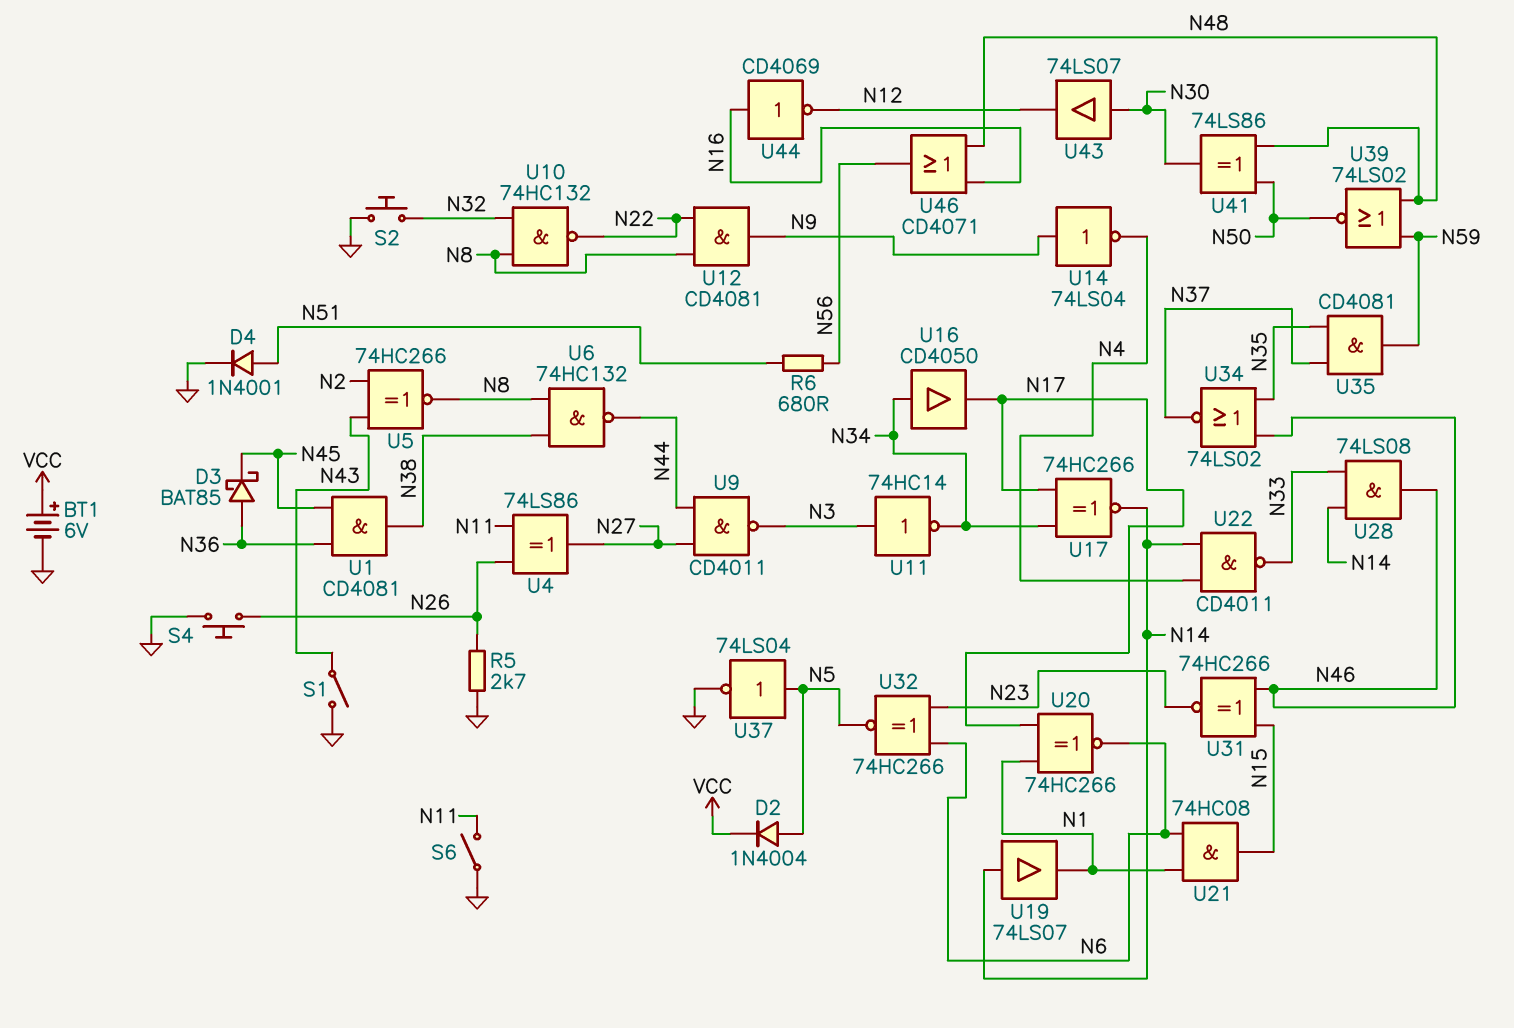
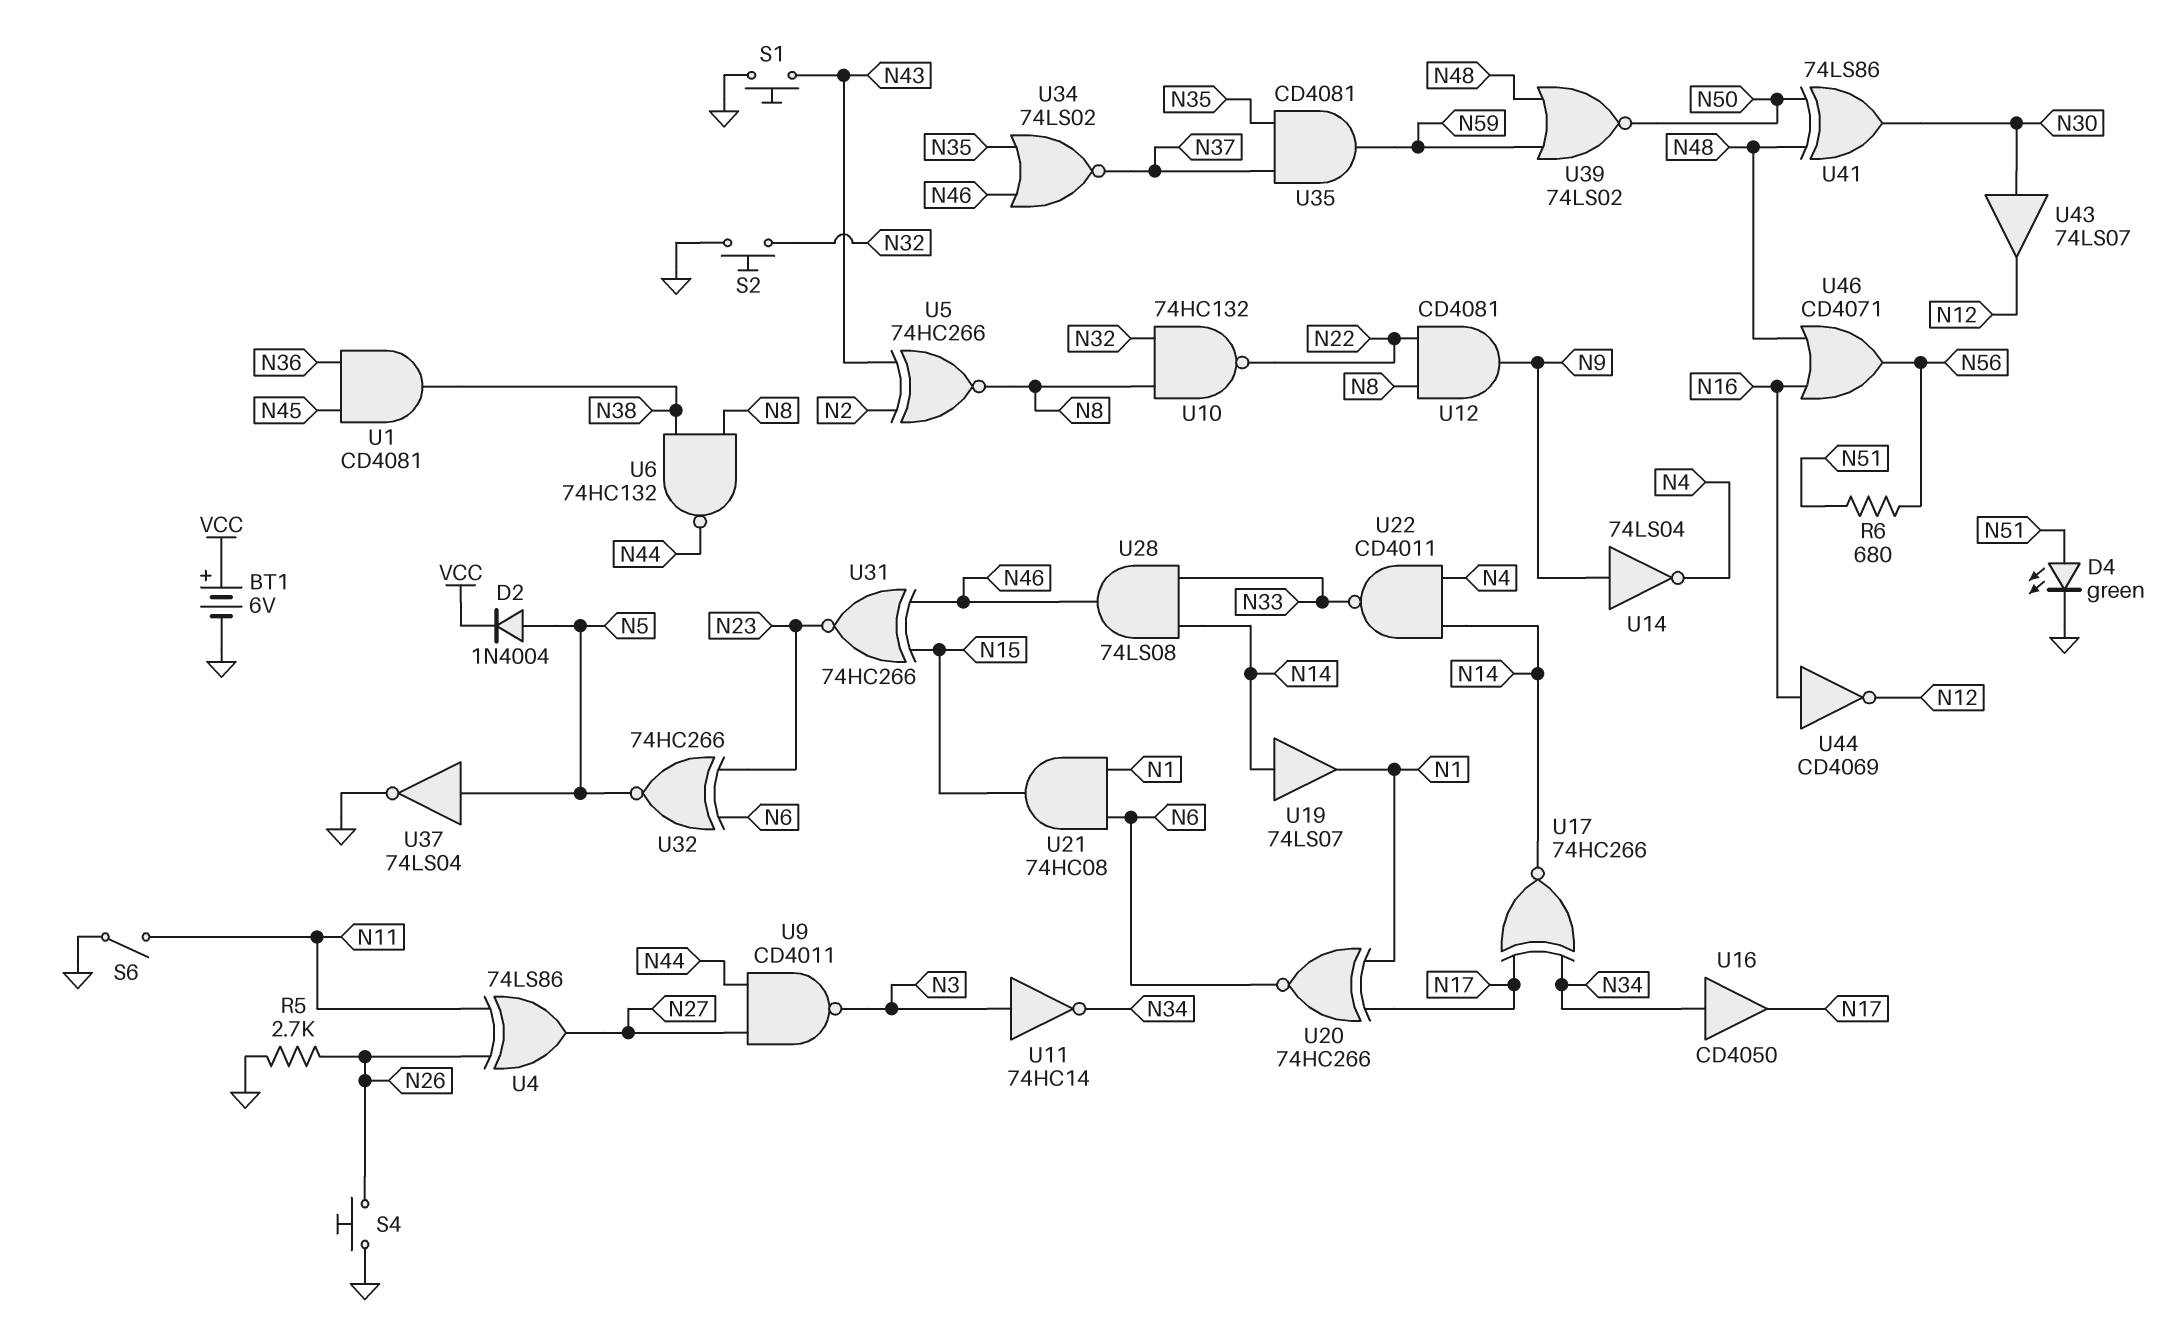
D3: schottky BAT85 (A N36, K N45) -> none
D4: diode 1N4001 (A N51, K GND) -> LED green (A N51, K GND)
S1: switch (GND, N43) -> button (GND, N43)

